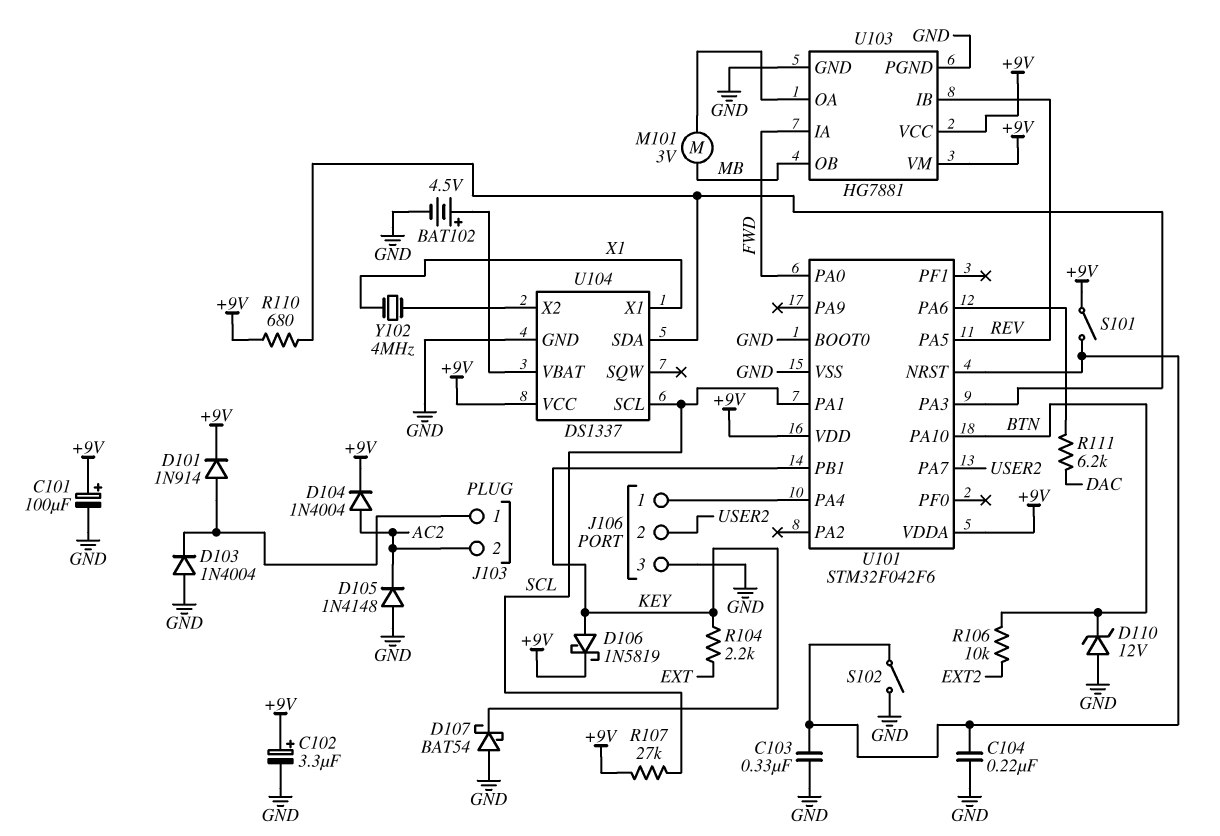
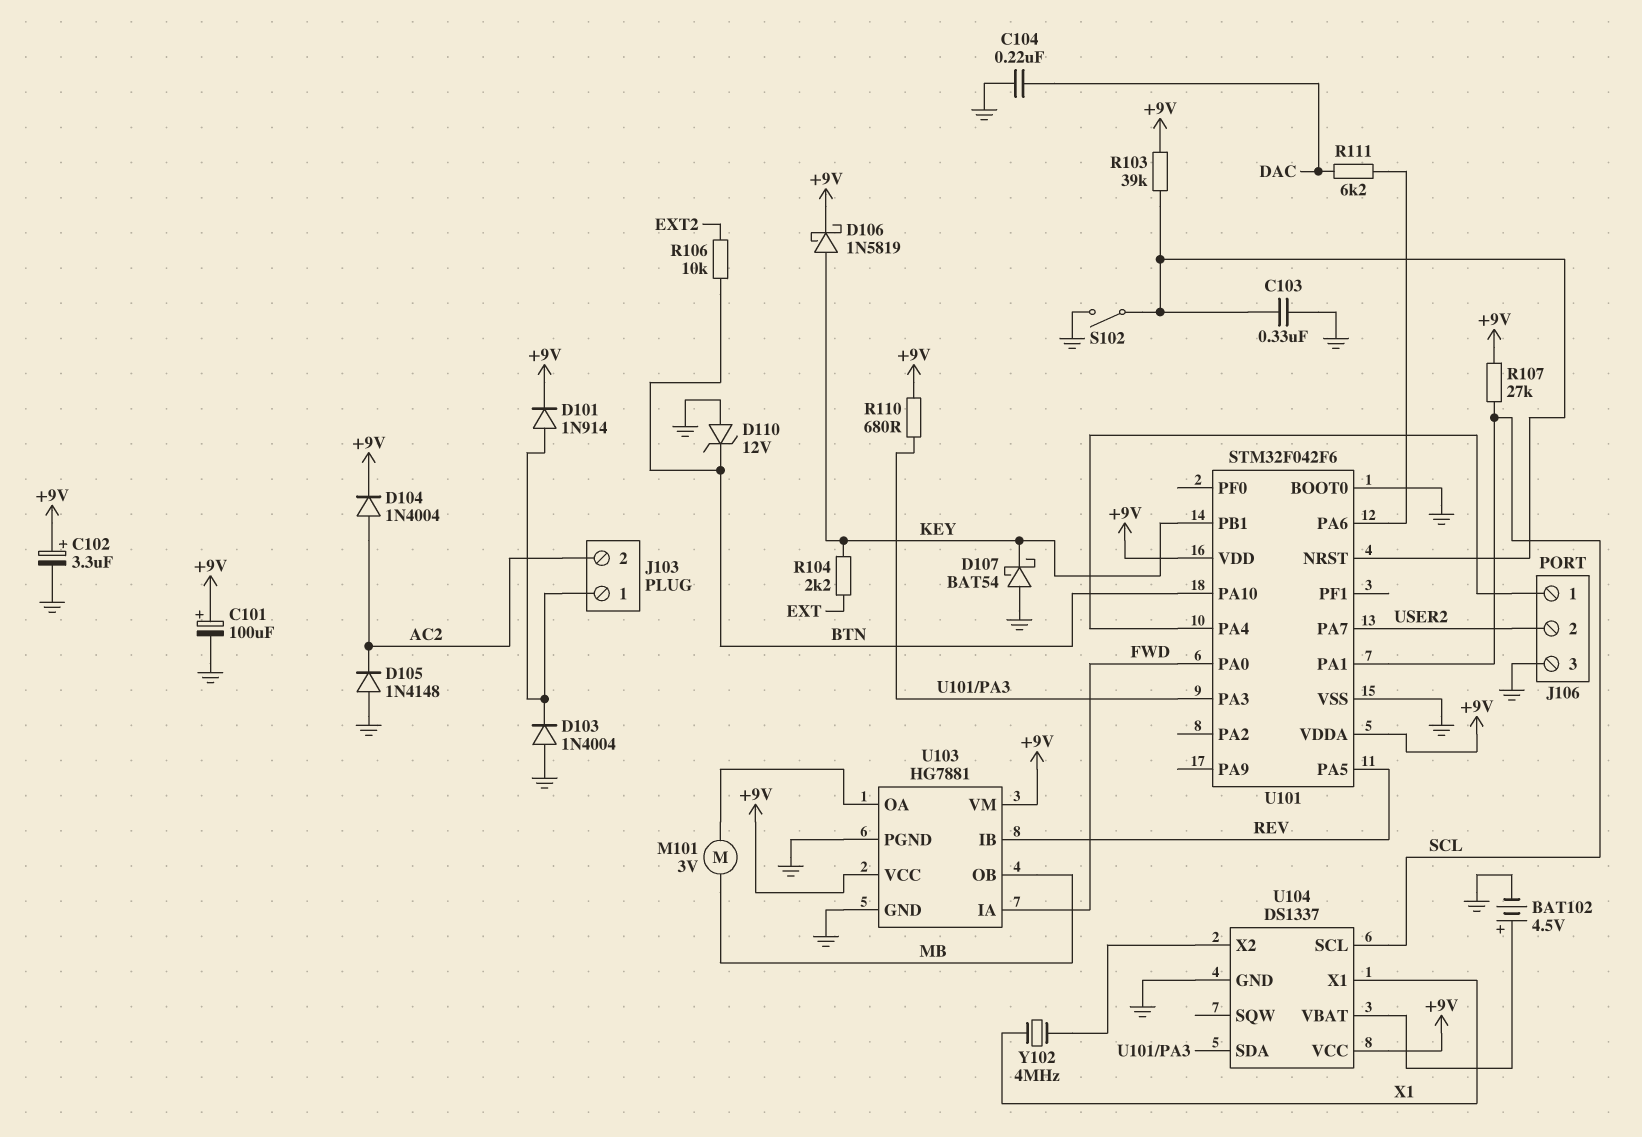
C104: 220nF (GND, U101/NRST) -> 220nF (DAC, GND)
R103: none -> 39k (+9V, U101/NRST)
S101: switch (+9V, U101/NRST) -> none

